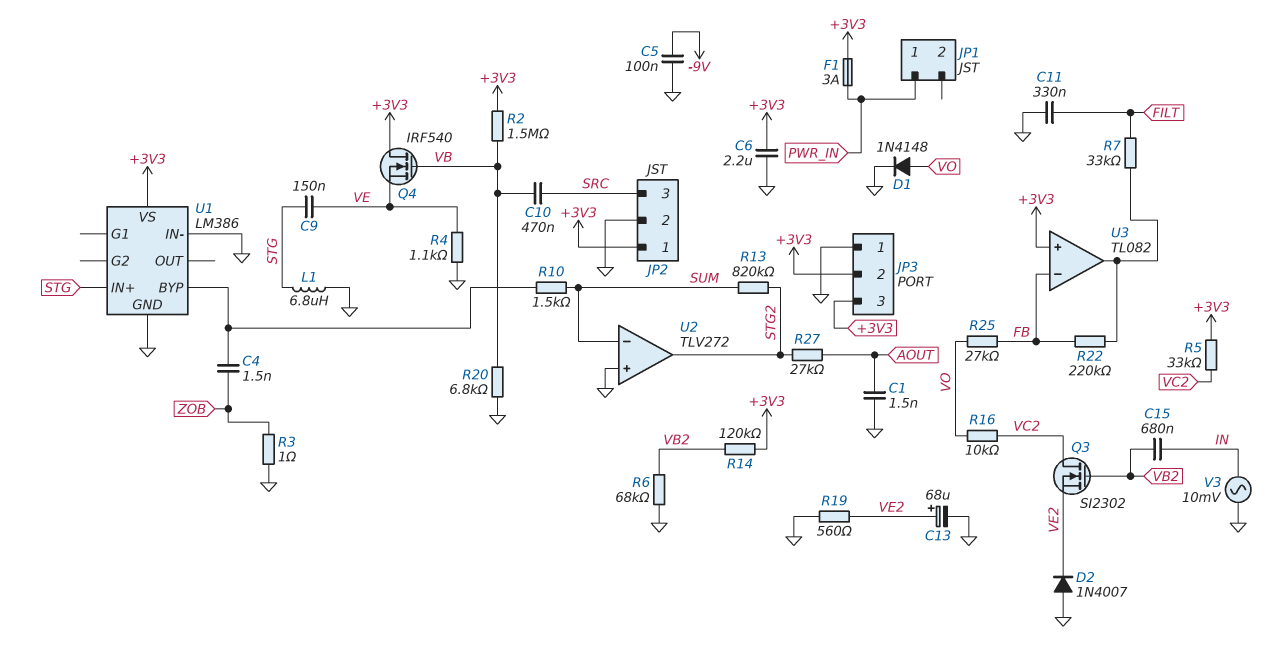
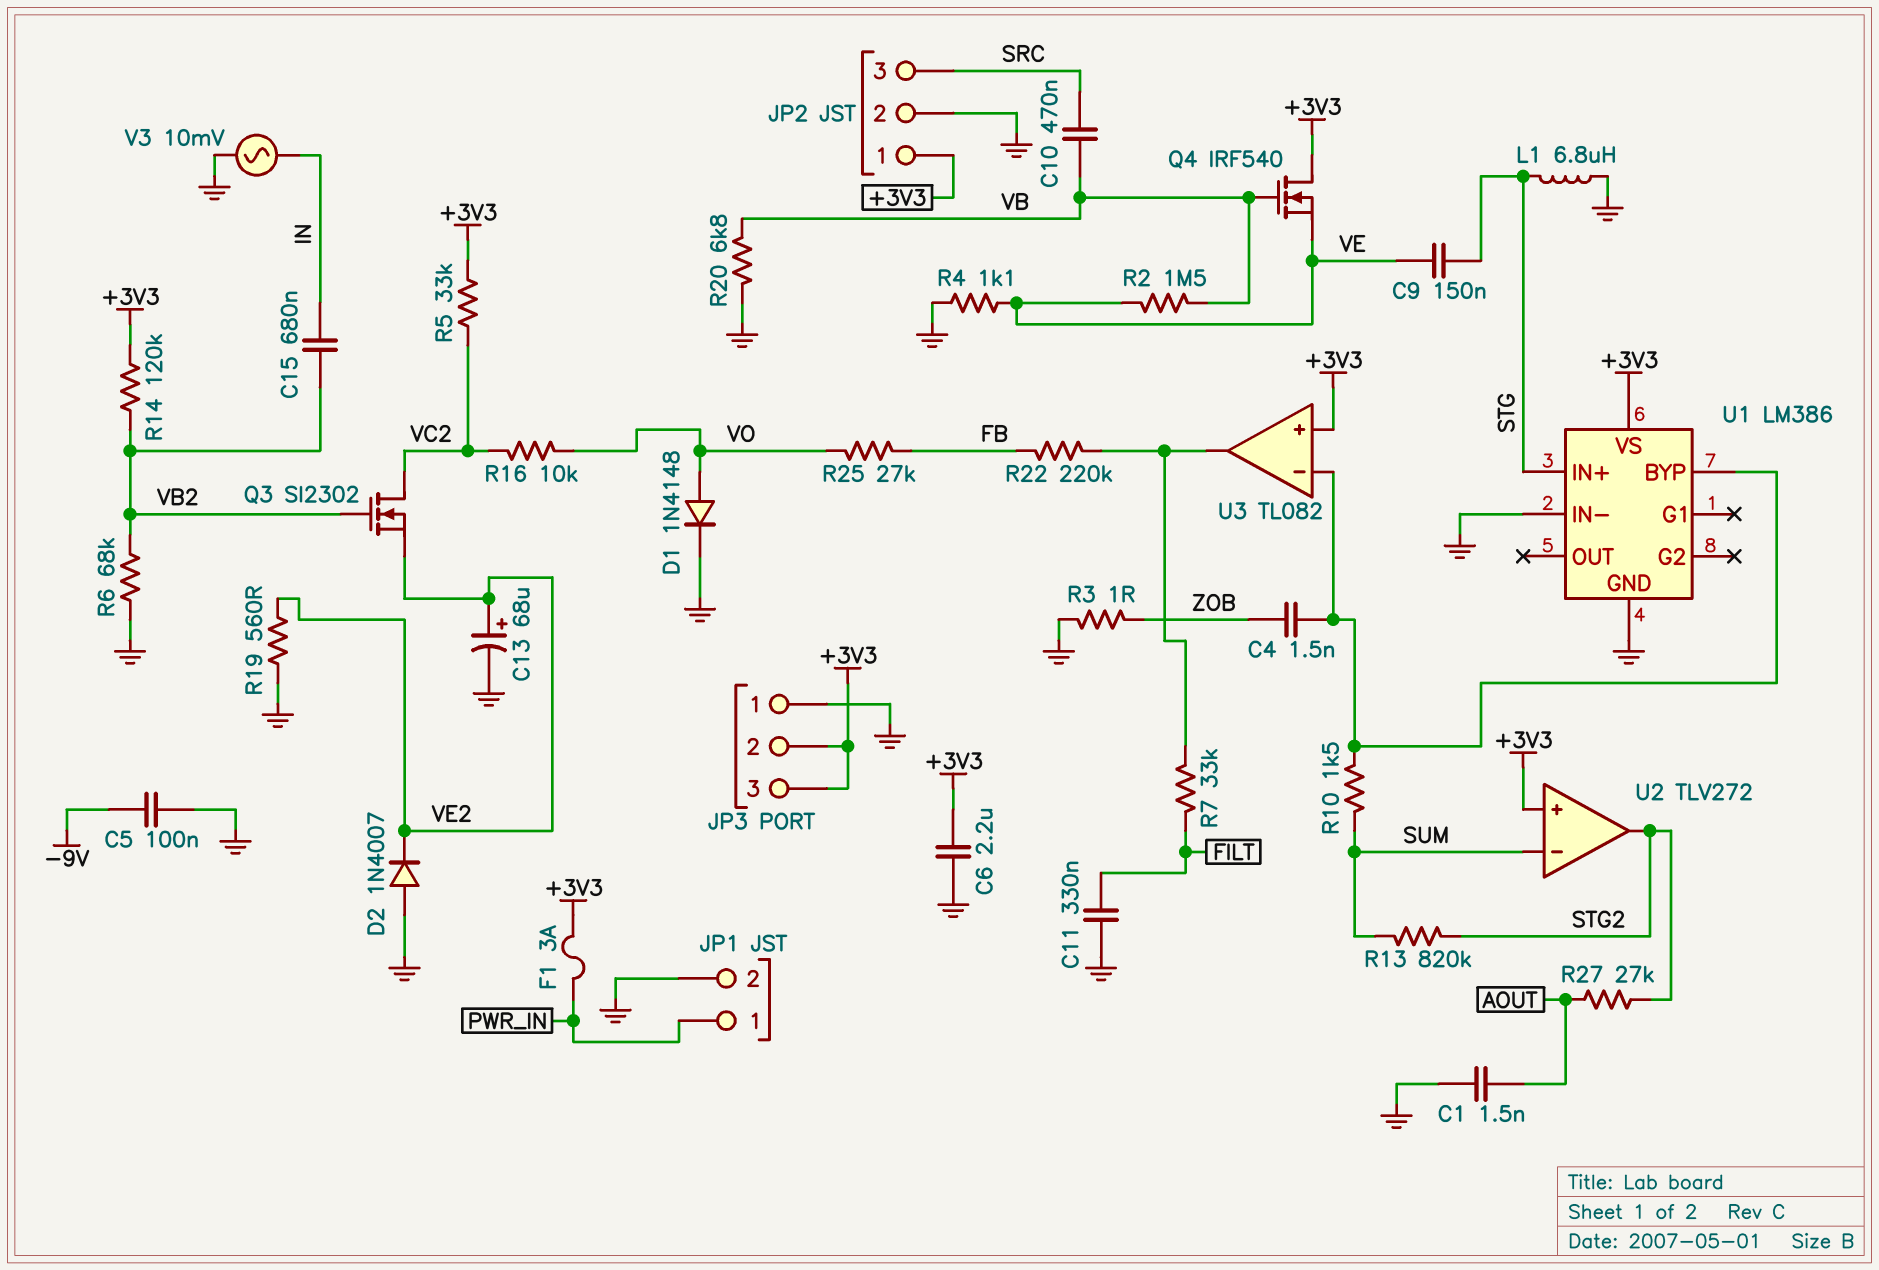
JP1 pin 2: none -> GND
R2: 1.5M (+3V3, VB) -> 1.5M (VB, VE)
U2 pin in+: GND -> +3V3
U3 pin in-: FB -> U1/BYP

